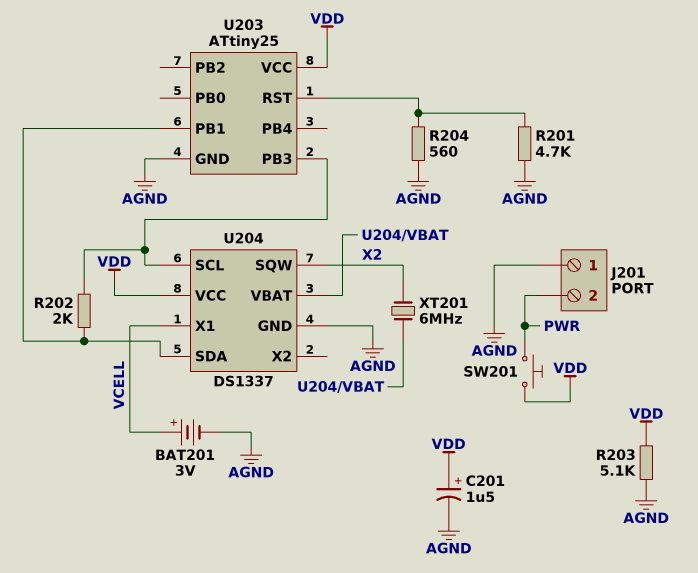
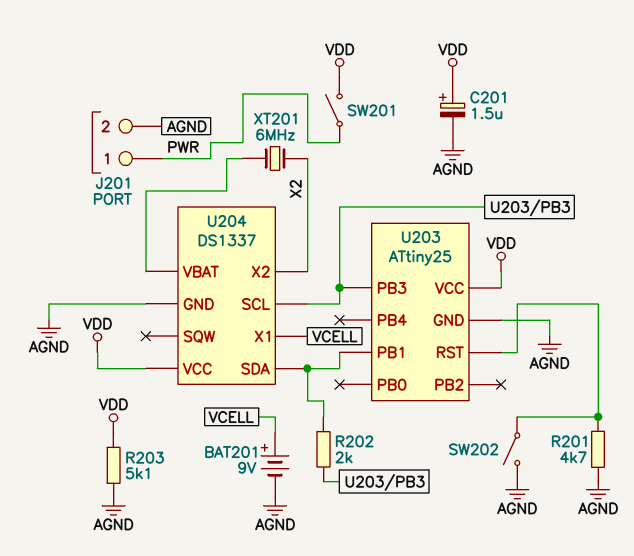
BAT201: 3V (plus VCELL, minus AGND) -> 9V (plus VCELL, minus AGND)
J201 pin 1: AGND -> PWR
J201 pin 2: PWR -> AGND
R204: 560 (AGND, U203/RST) -> none
SW201: button (PWR, VDD) -> switch (PWR, VDD)
SW202: none -> switch (AGND, U203/RST)
U204 pin SQW: X2 -> none
U204 pin X2: none -> X2

